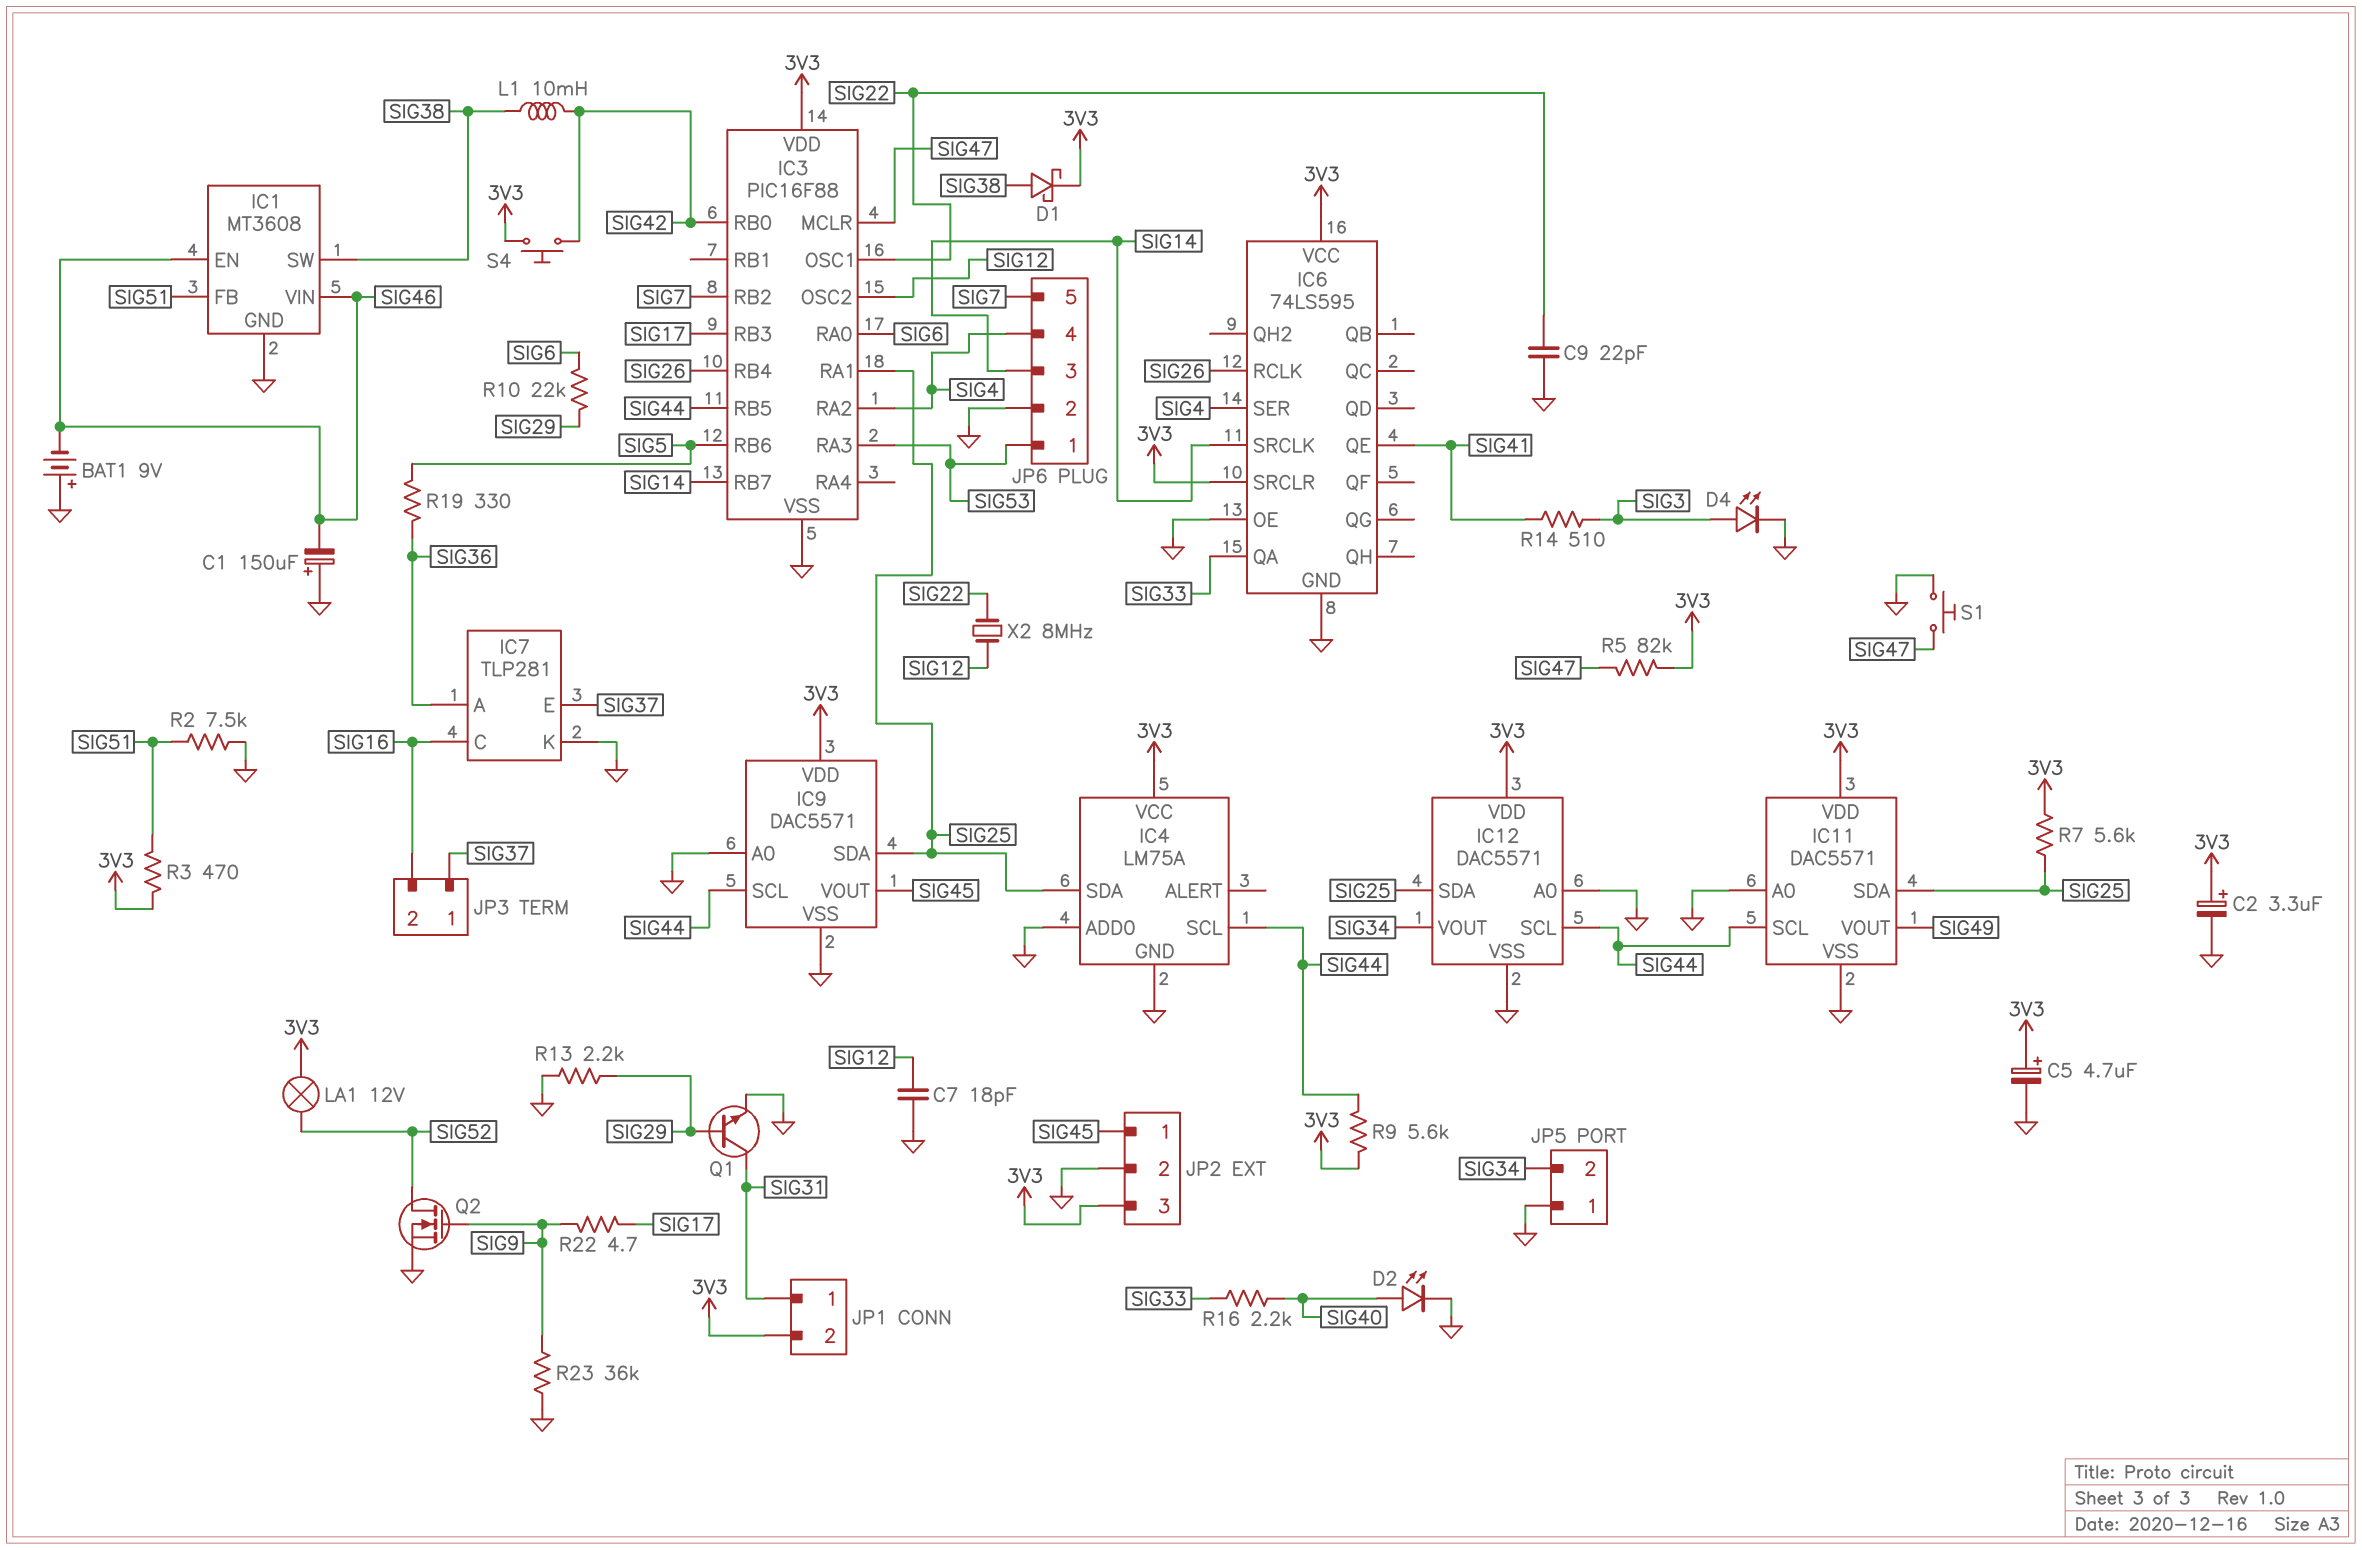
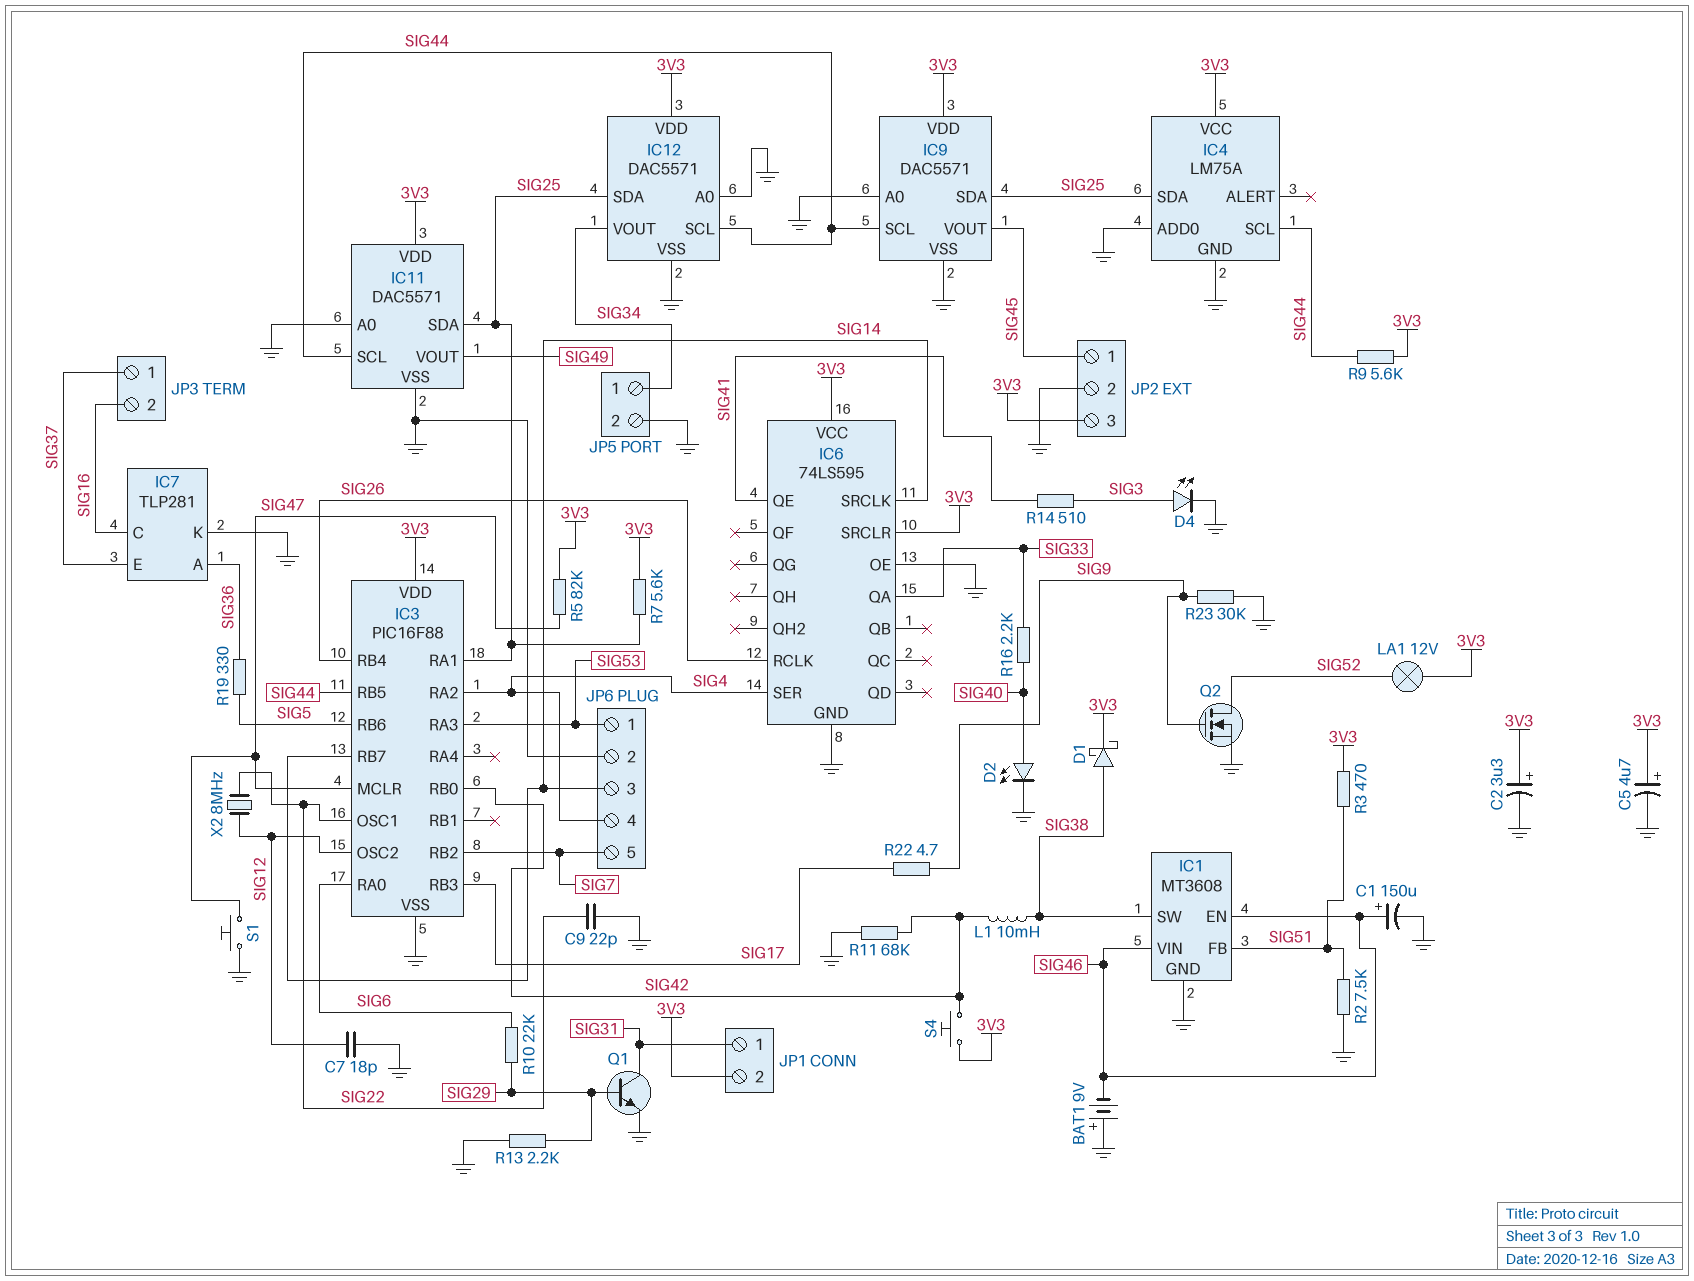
C1: 150uF (plus GND, minus SIG46) -> 150uF (plus SIG46, minus GND)
JP5 pin 1: GND -> SIG34
JP5 pin 2: SIG34 -> GND
R11: none -> 68k (GND, SIG42)
R23: 36k (GND, SIG9) -> 30k (GND, SIG9)

